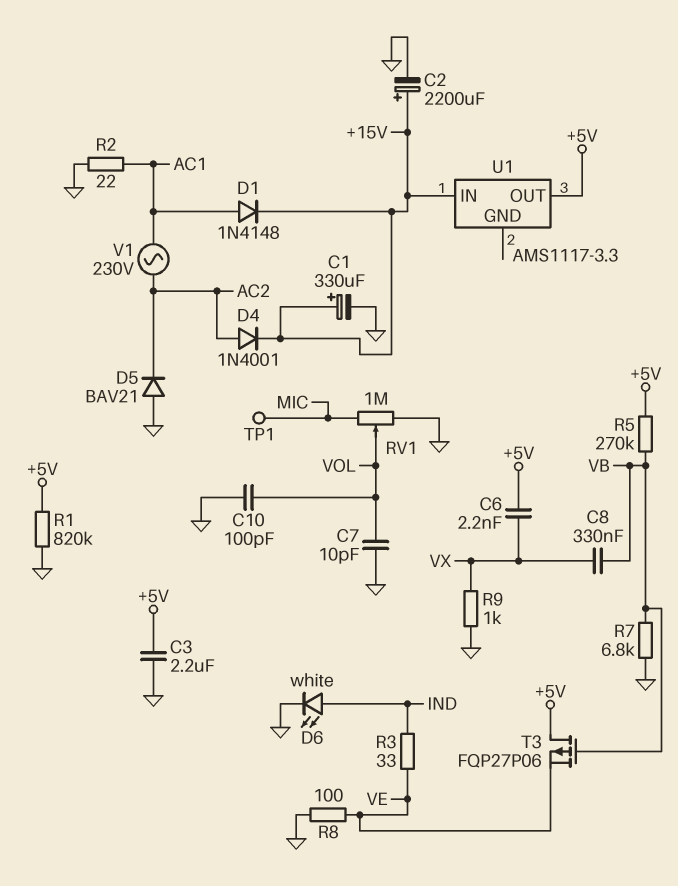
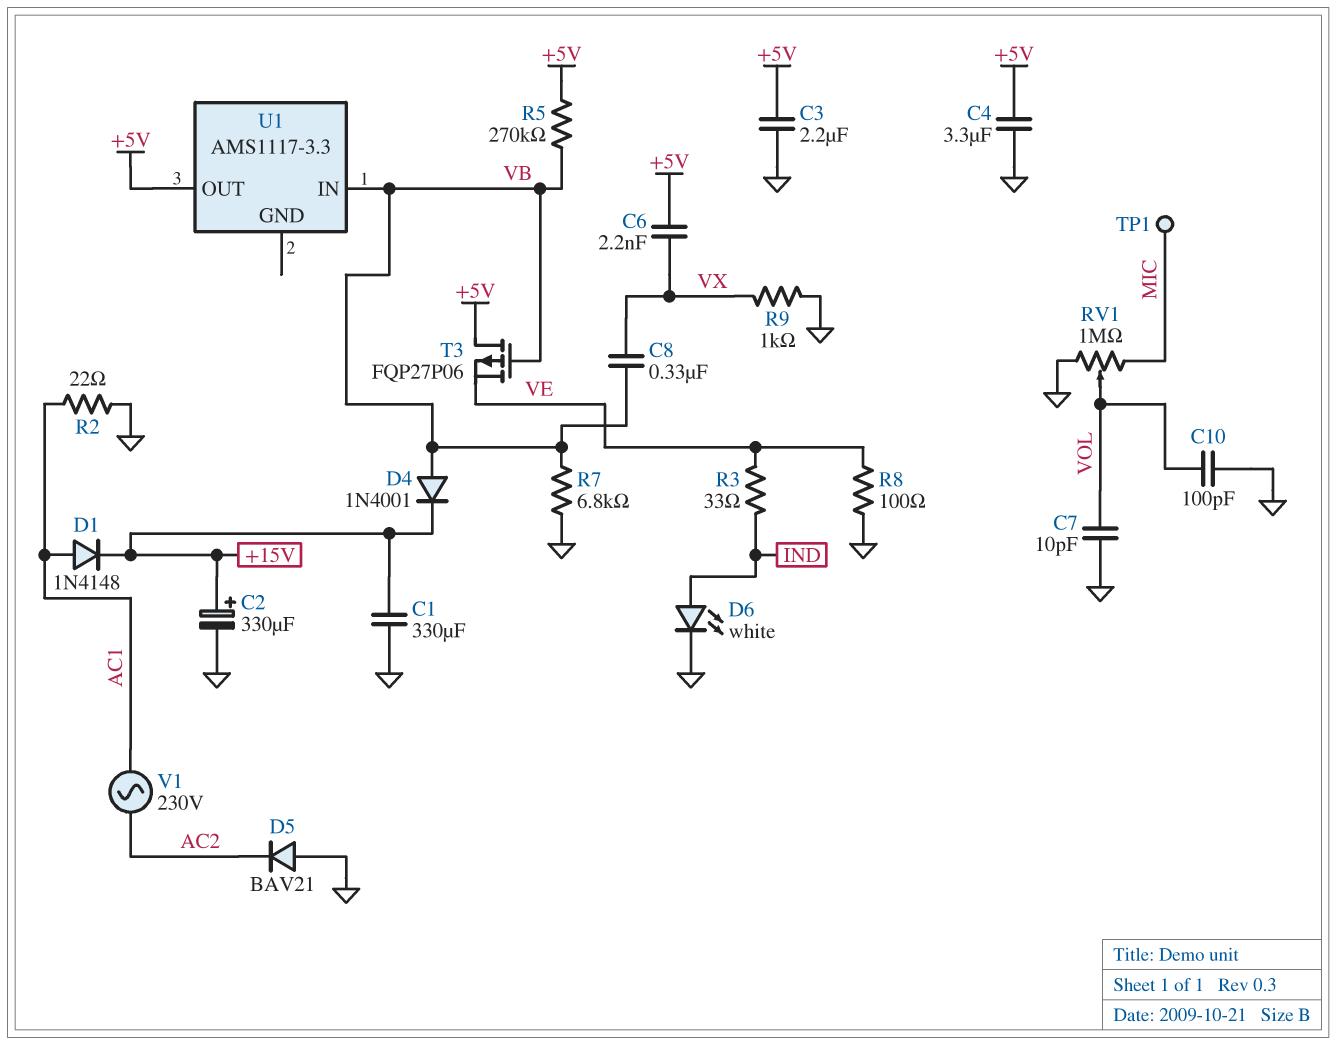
C1: 330uF (plus +15V, minus GND) -> 330uF (+15V, GND)
C2: 2200uF (plus +15V, minus GND) -> 330uF (plus +15V, minus GND)
C4: none -> 3.3uF (+5V, GND)
D4: diode 1N4001 (A AC2, K +15V) -> diode 1N4001 (A VB, K +15V)
R1: 820k (+5V, GND) -> none
U1 pin IN: +15V -> VB

